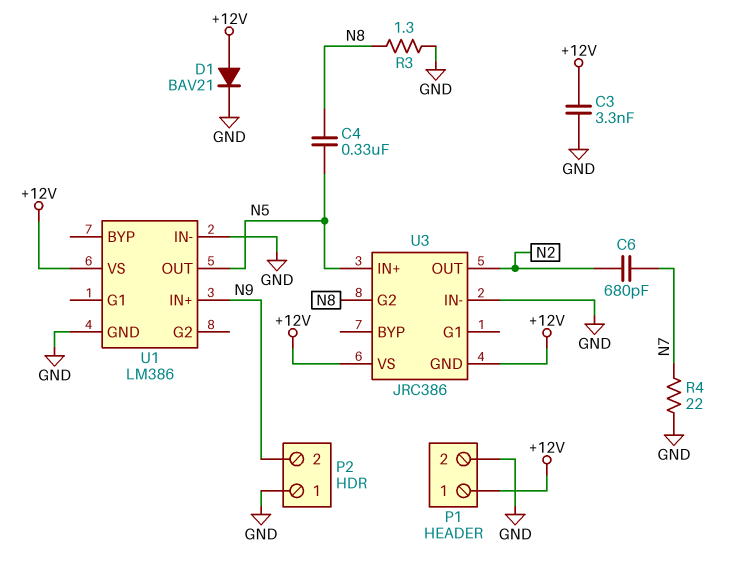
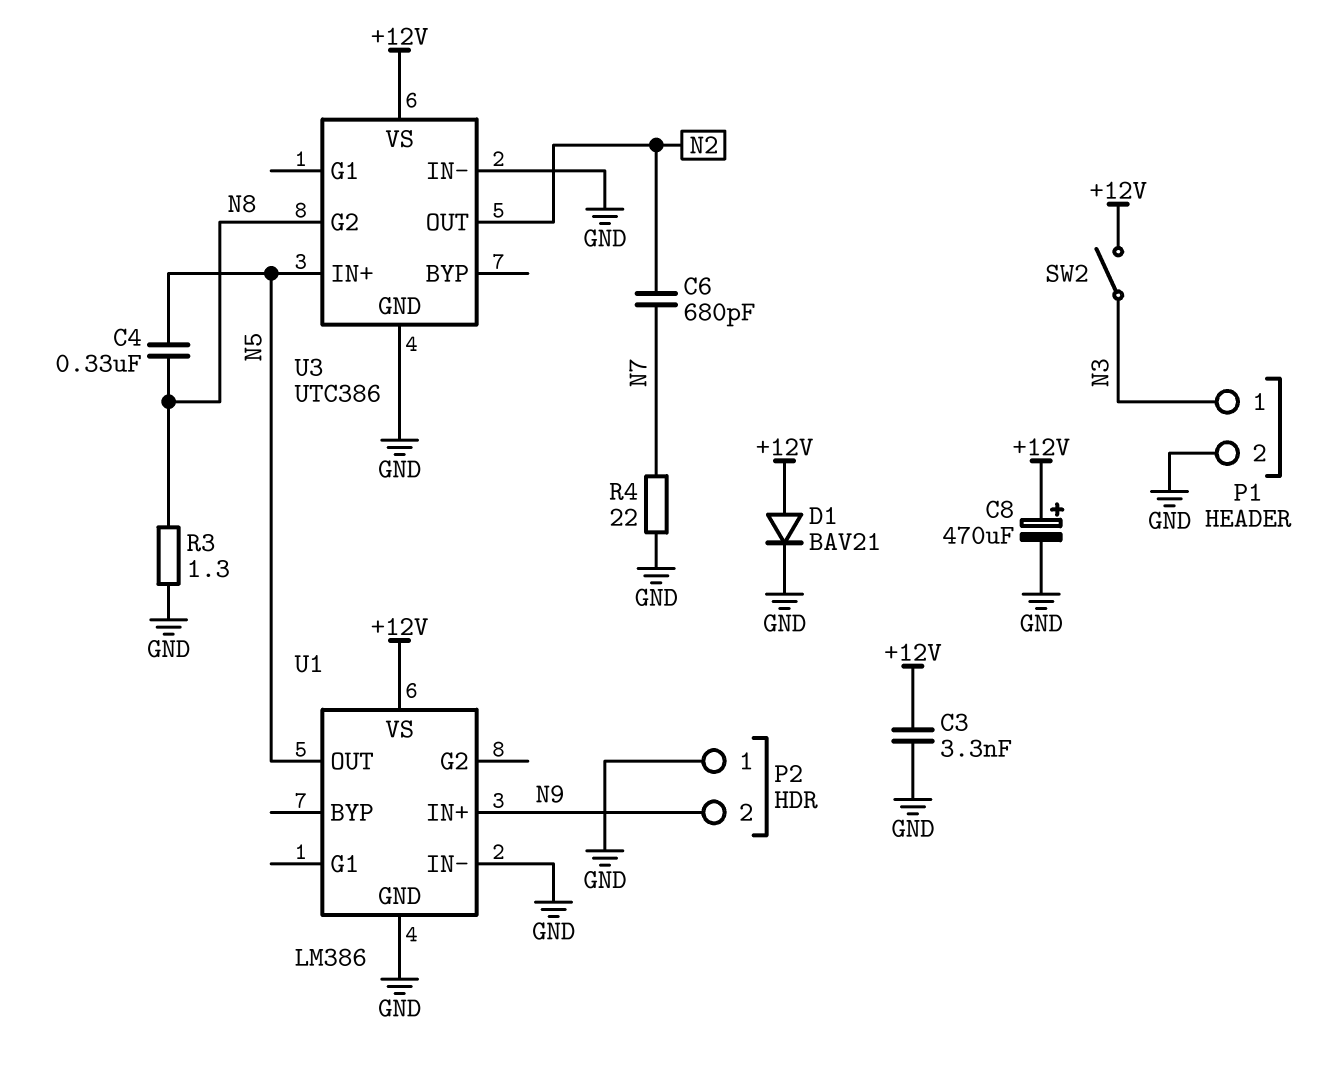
C8: none -> 470uF (plus +12V, minus GND)
P1 pin 1: +12V -> N3
SW2: none -> switch (+12V, N3)
U3: JRC386 -> UTC386
U3 pin GND: +12V -> GND

